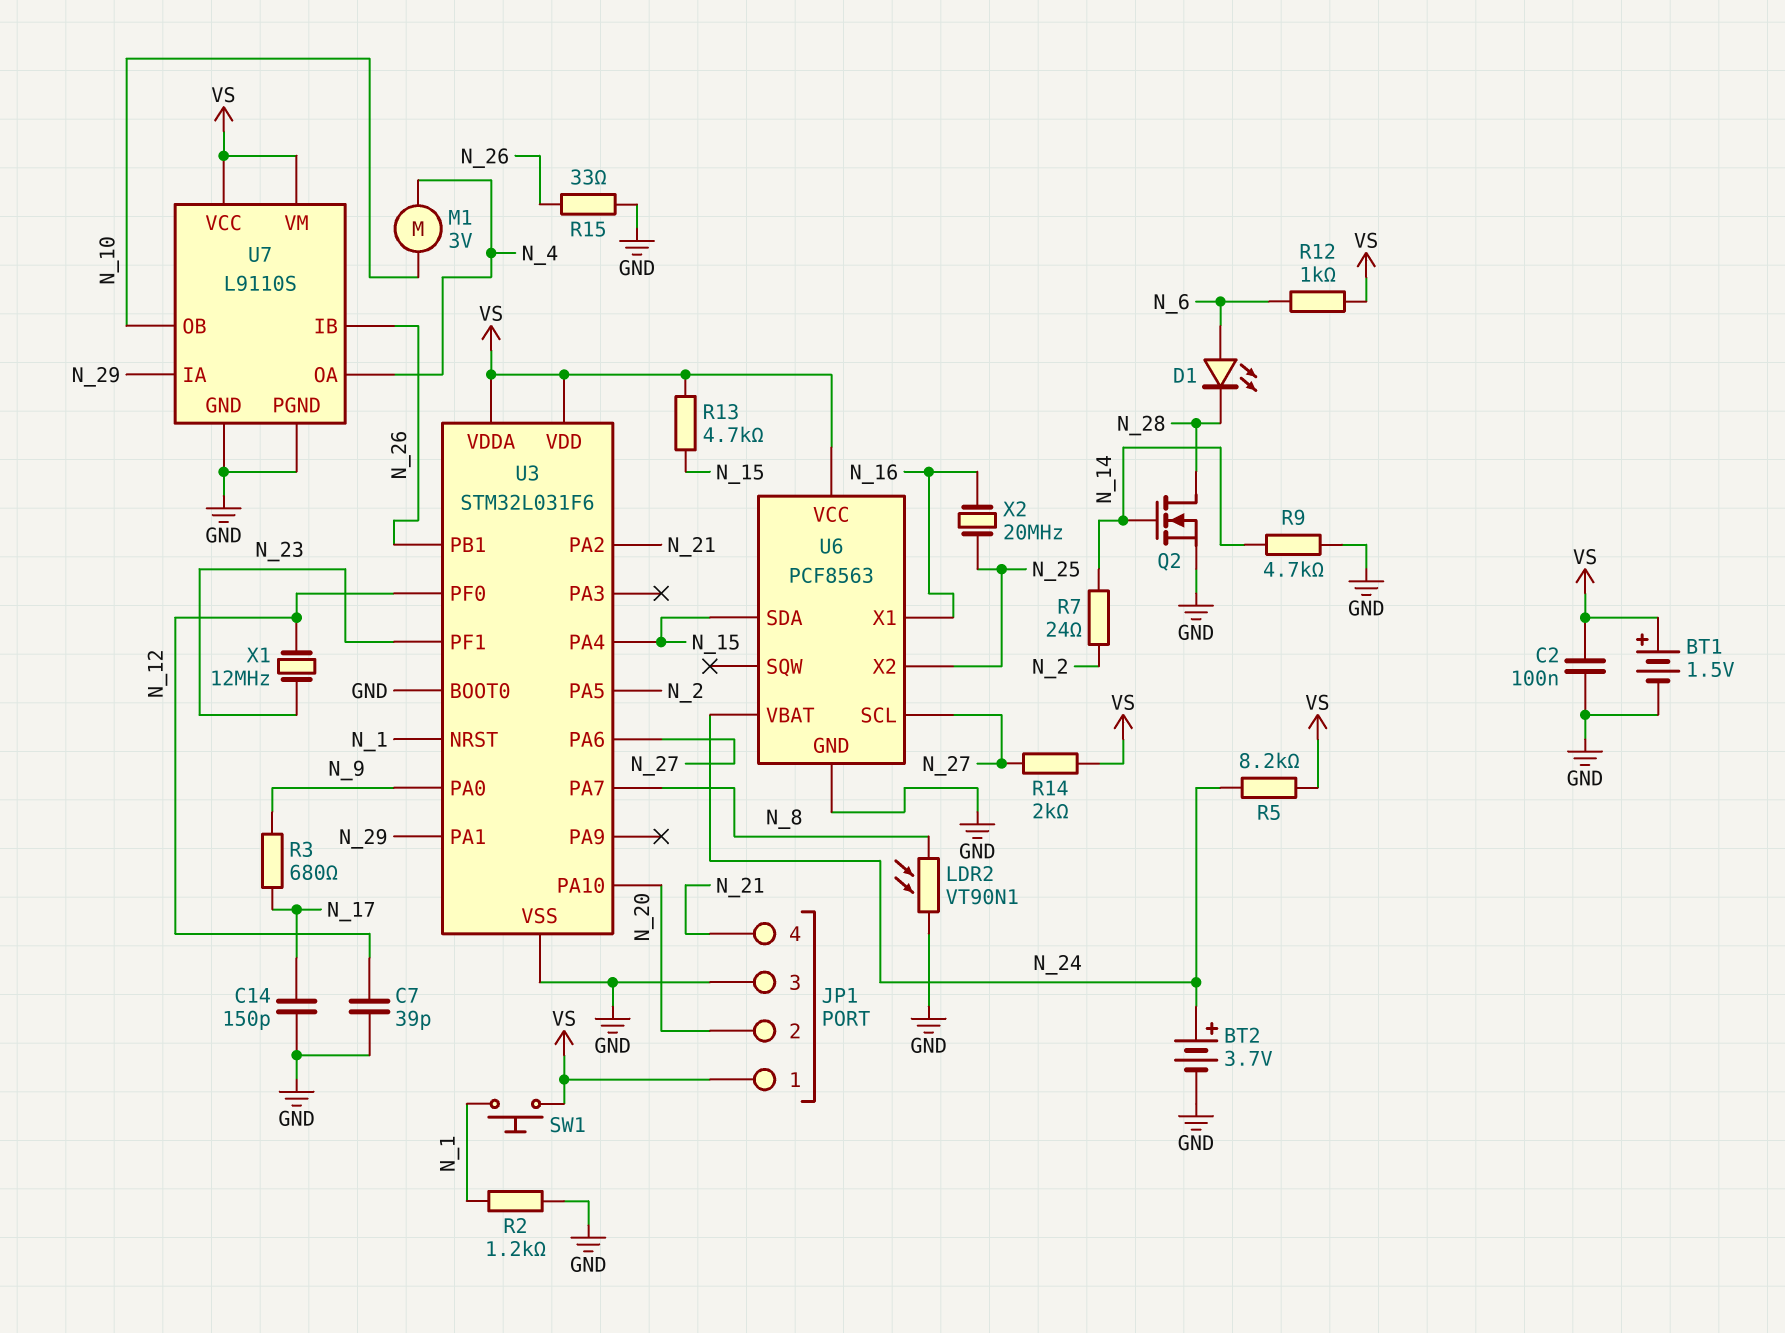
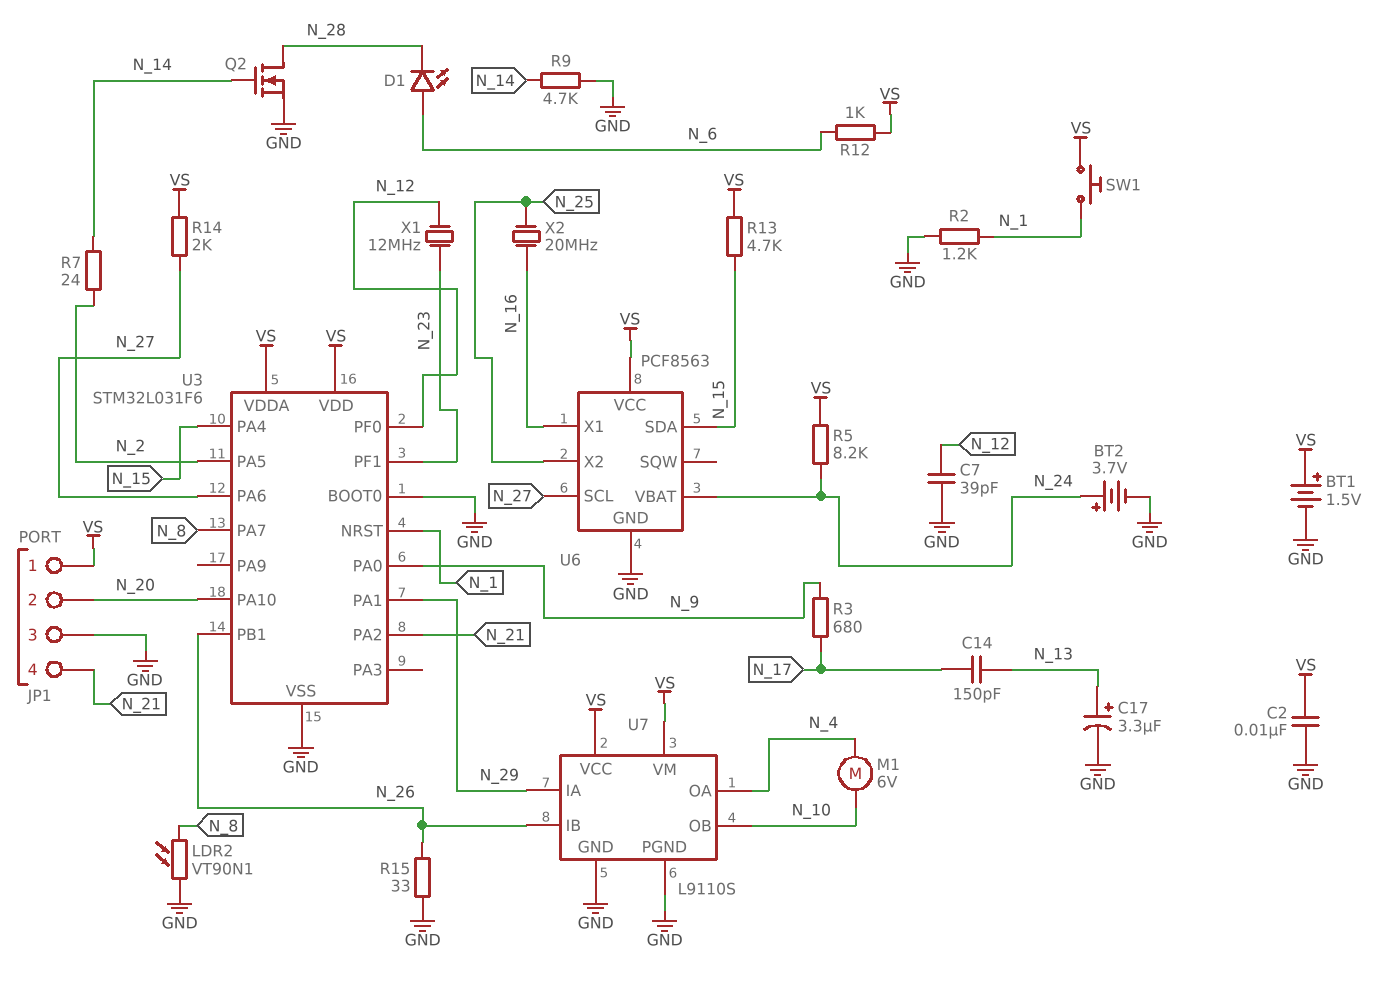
C2: 100nF (GND, VS) -> 10nF (GND, VS)
C14: 150pF (GND, N_17) -> 150pF (N_13, N_17)
C17: none -> 3.3uF (plus N_13, minus GND)
M1: motor 3V (N_4, N_10) -> motor 6V (N_4, N_10)

